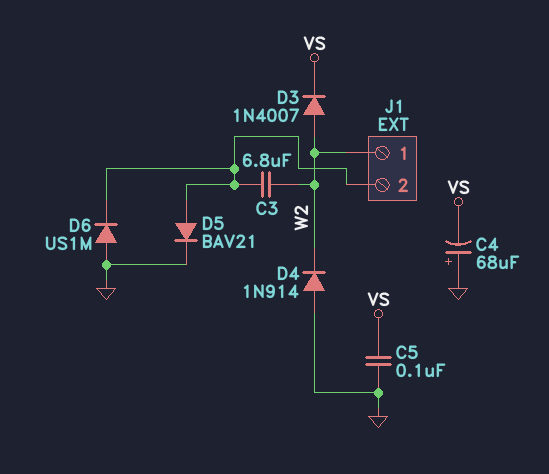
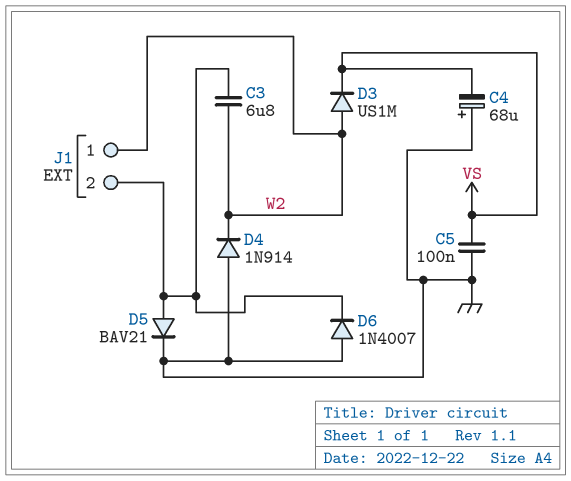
D3: diode 1N4007 (A W2, K VS) -> diode US1M (A W2, K VS)
D6: diode US1M (A GND, K J1/2) -> diode 1N4007 (A GND, K J1/2)

